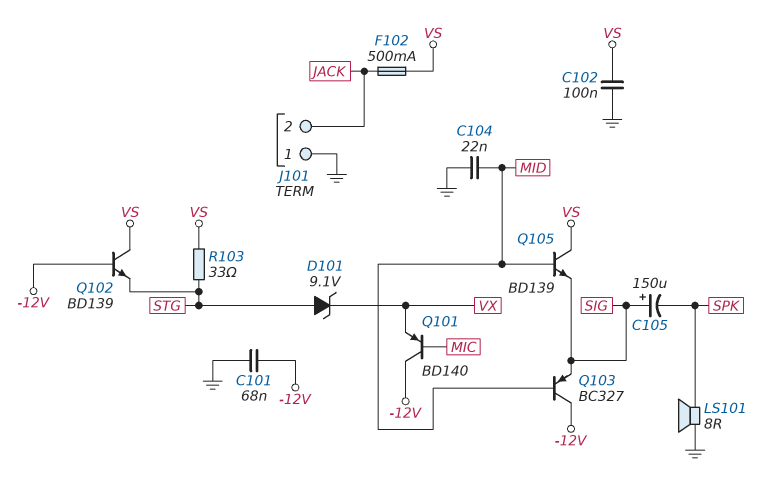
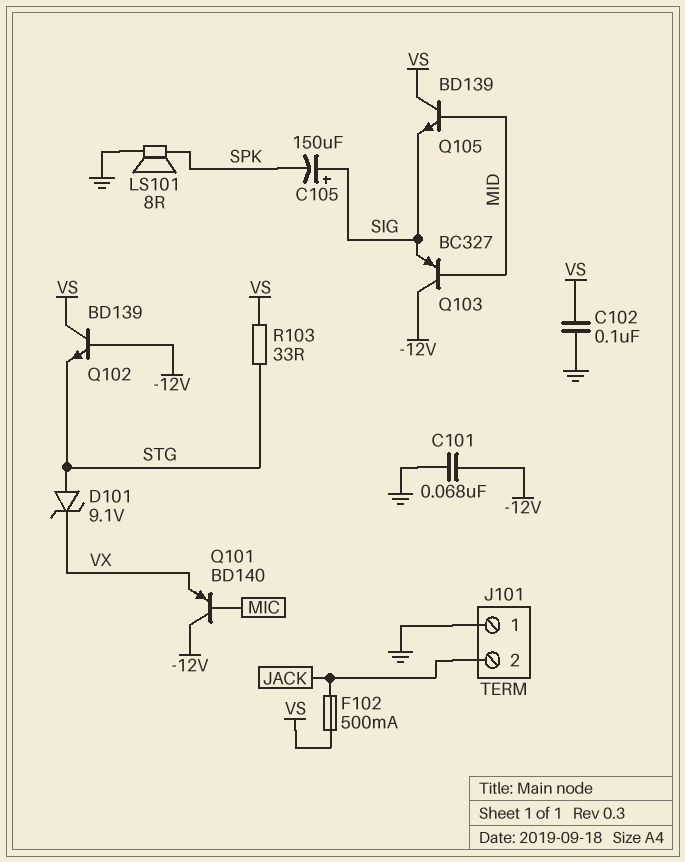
C104: 22nF (GND, MID) -> none

